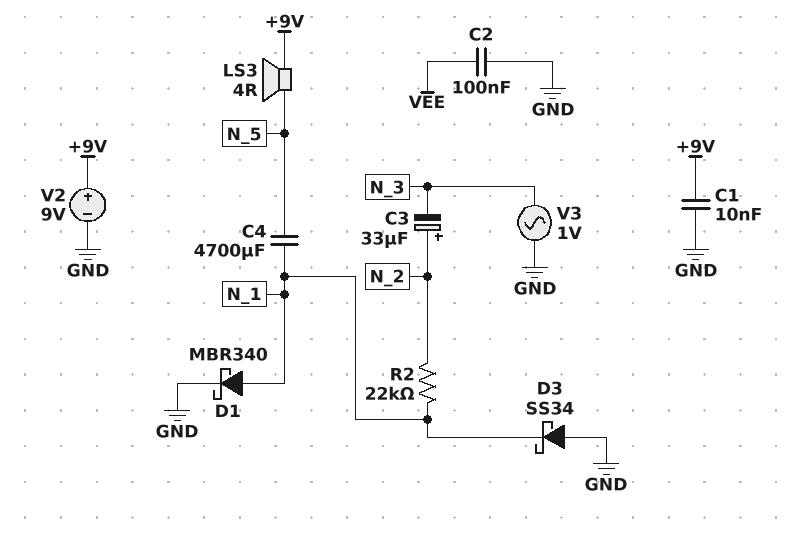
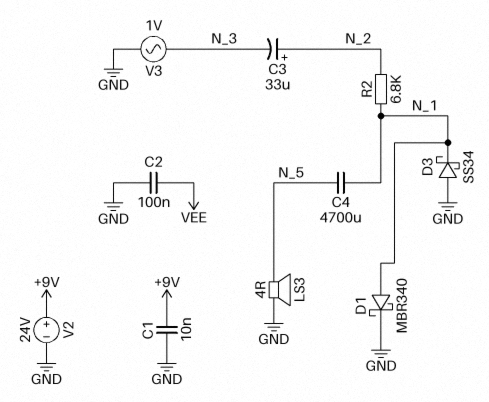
LS3: speaker 4R (+9V, N_5) -> speaker 4R (GND, N_5)
R2: 22k (N_1, N_2) -> 6.8k (N_1, N_2)
V2: 9V (plus +9V, minus GND) -> 24V (plus +9V, minus GND)

